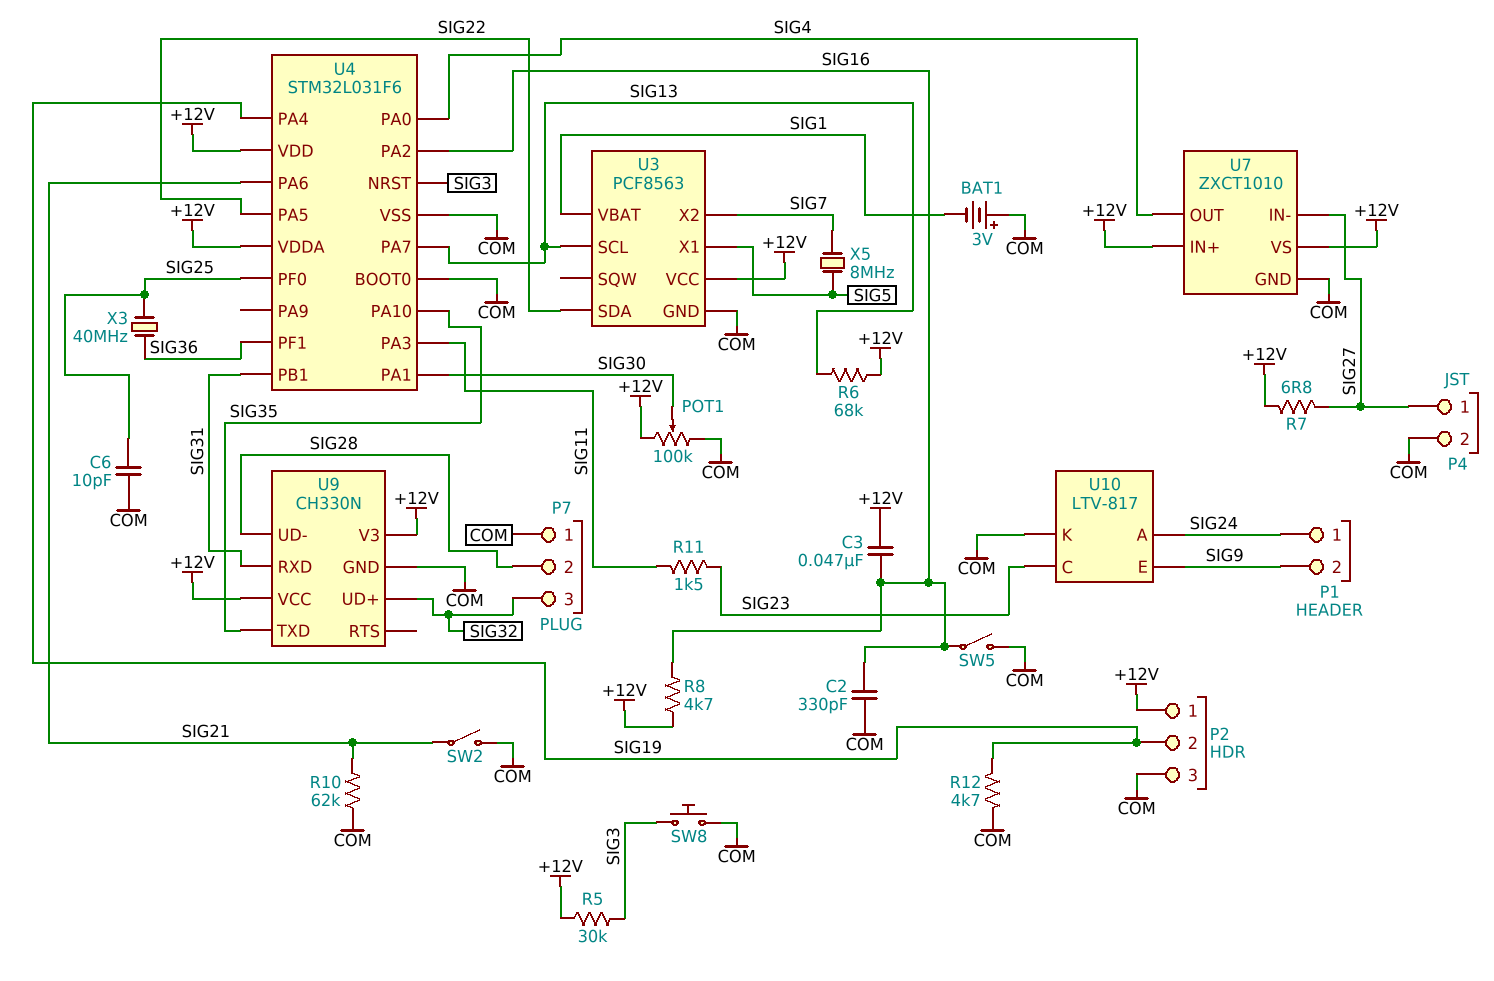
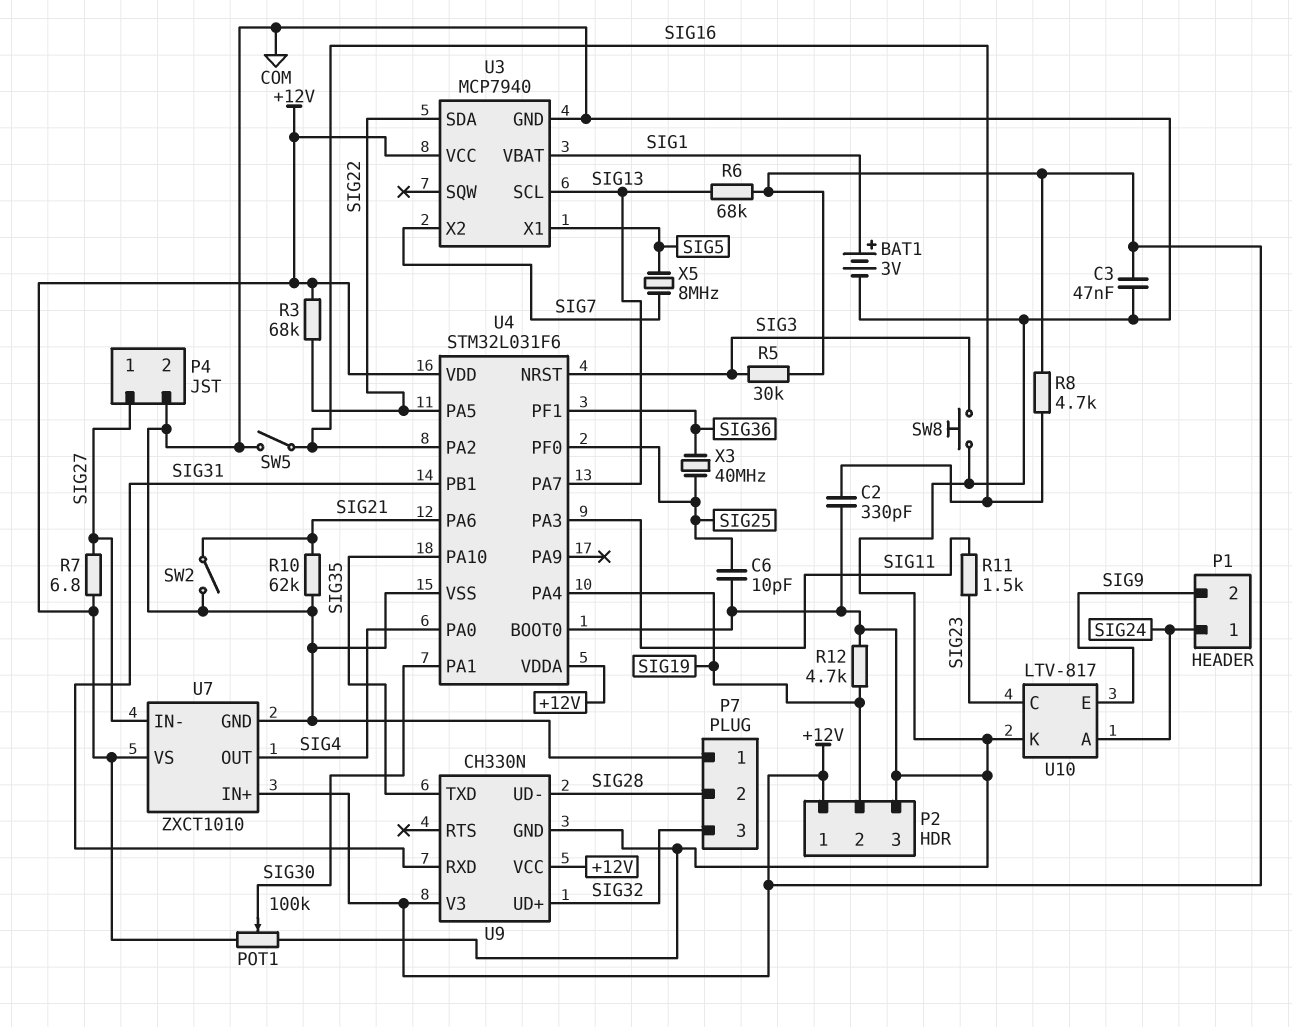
BAT1: 3V (plus COM, minus SIG1) -> 3V (plus SIG1, minus COM)
C3: 47nF (+12V, SIG16) -> 47nF (+12V, COM)
R3: none -> 68k (+12V, SIG22)
U3: PCF8563 -> MCP7940

